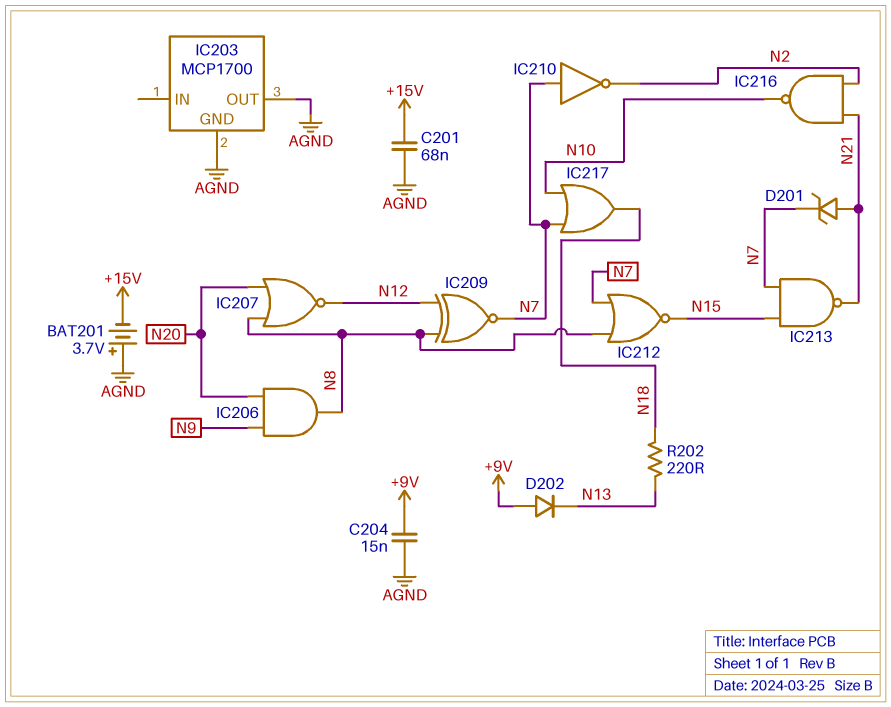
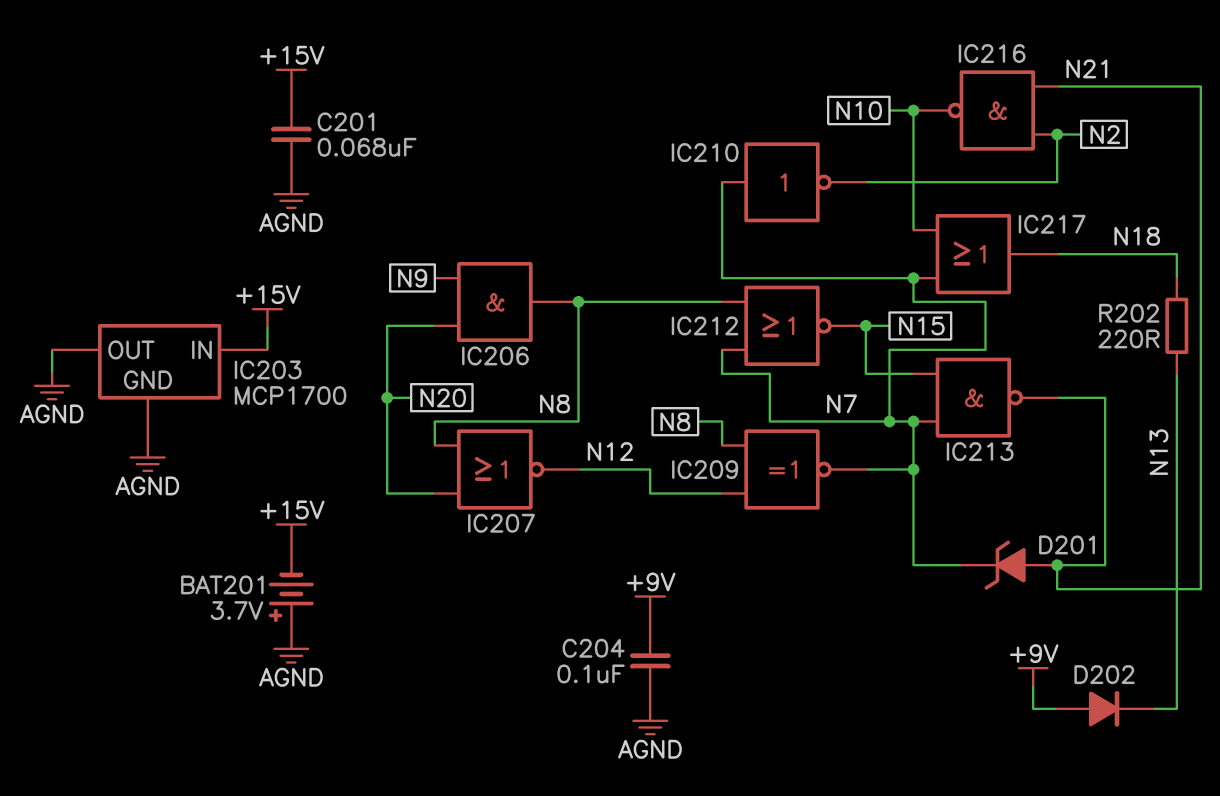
C204: 15nF (+9V, AGND) -> 100nF (+9V, AGND)
IC203 pin IN: none -> +15V

